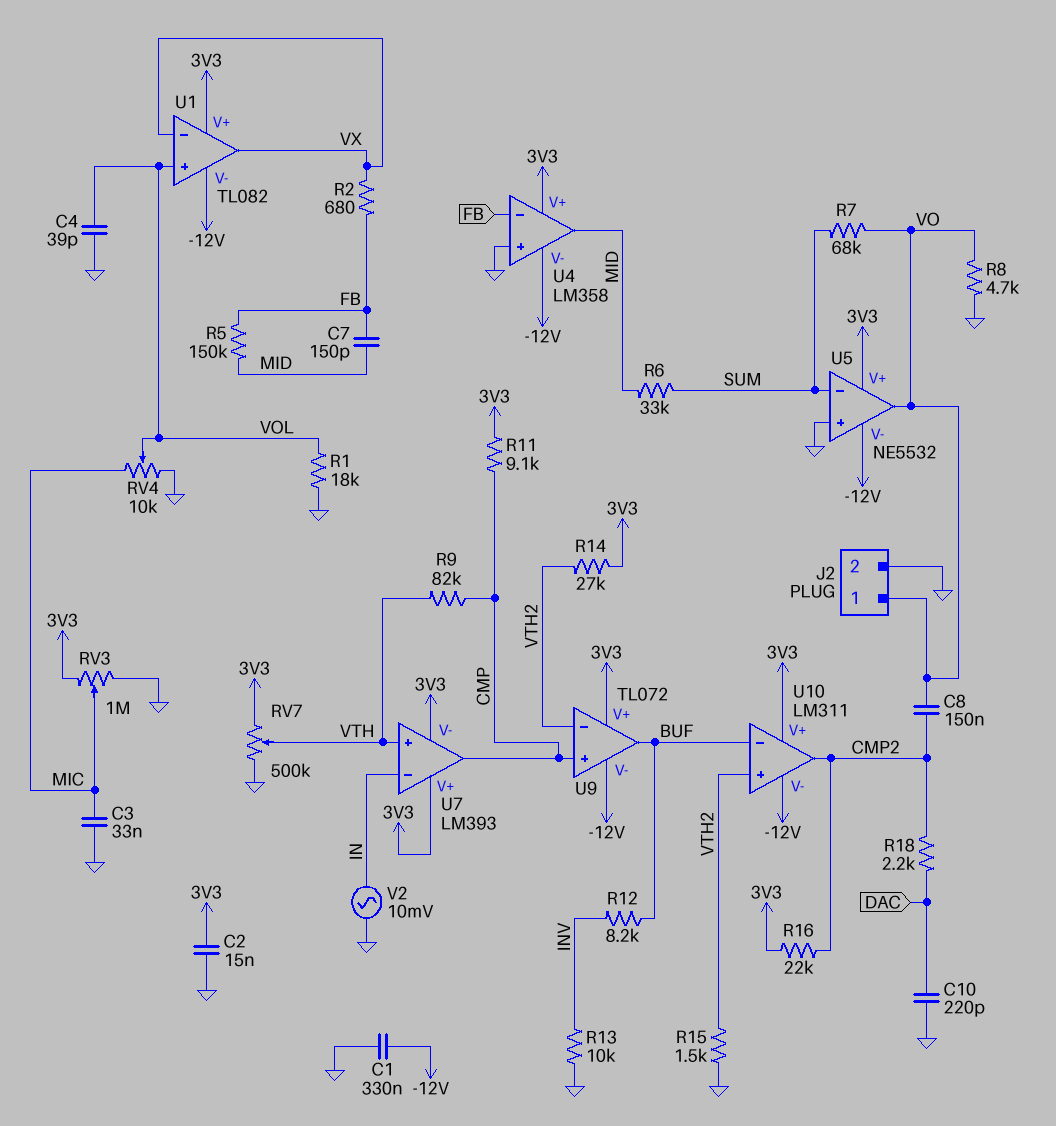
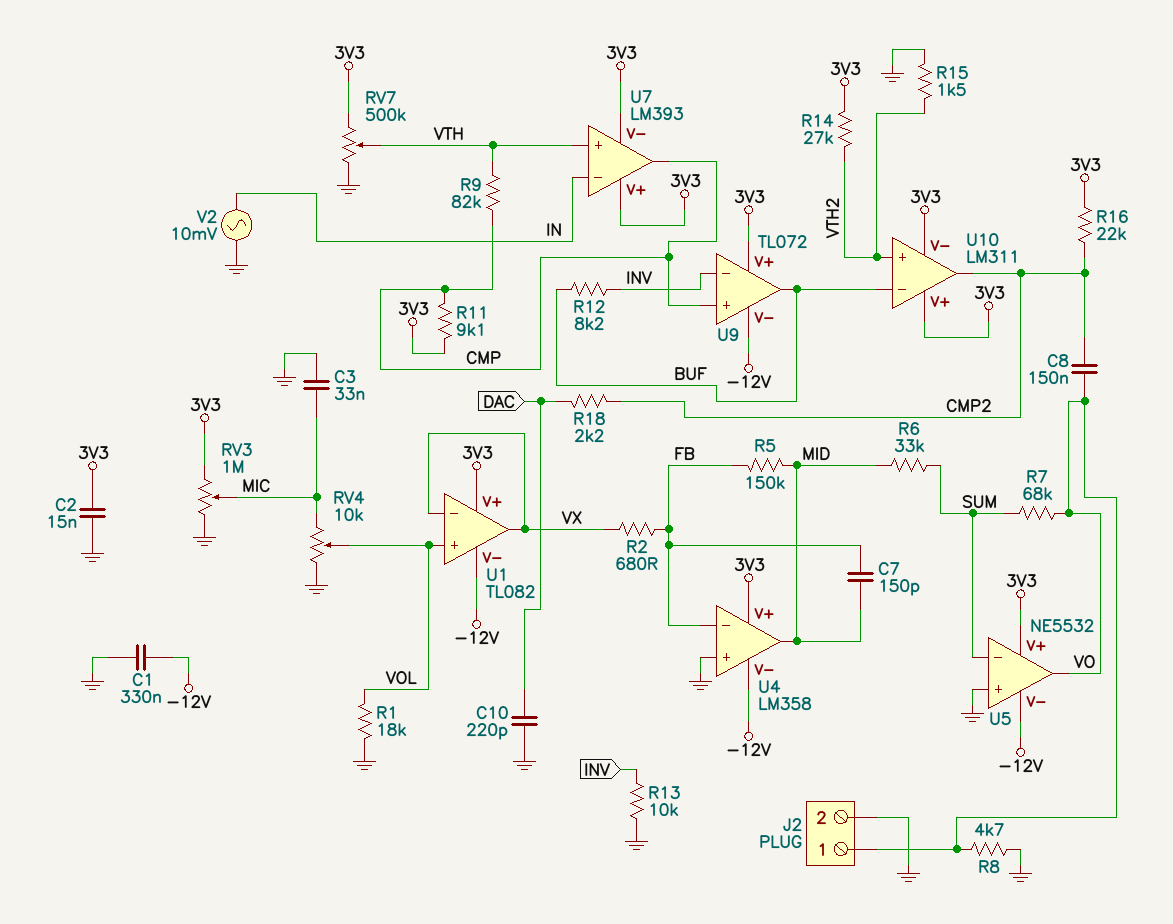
C4: 39pF (GND, VOL) -> none
U9 pin in-: VTH2 -> INV
U10 pin V-: -12V -> 3V3

